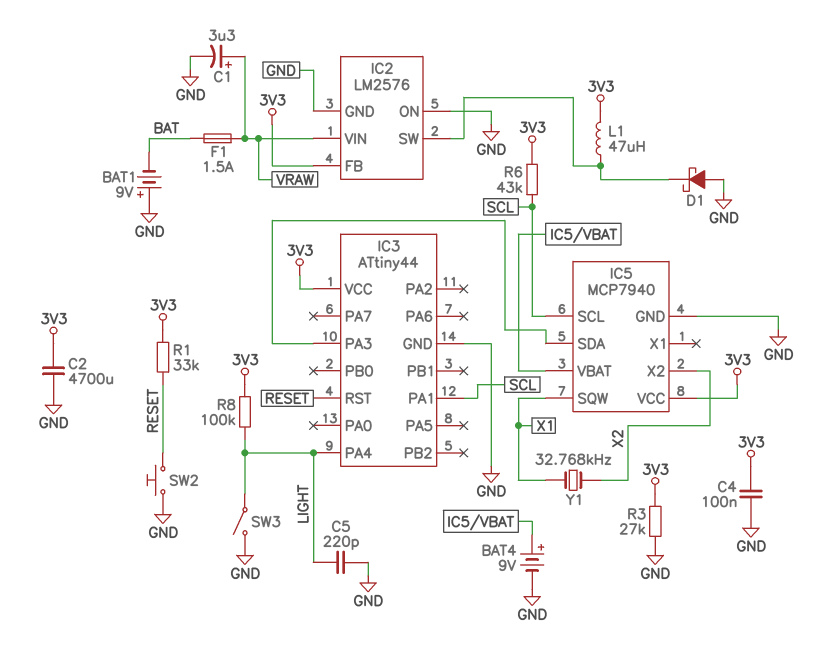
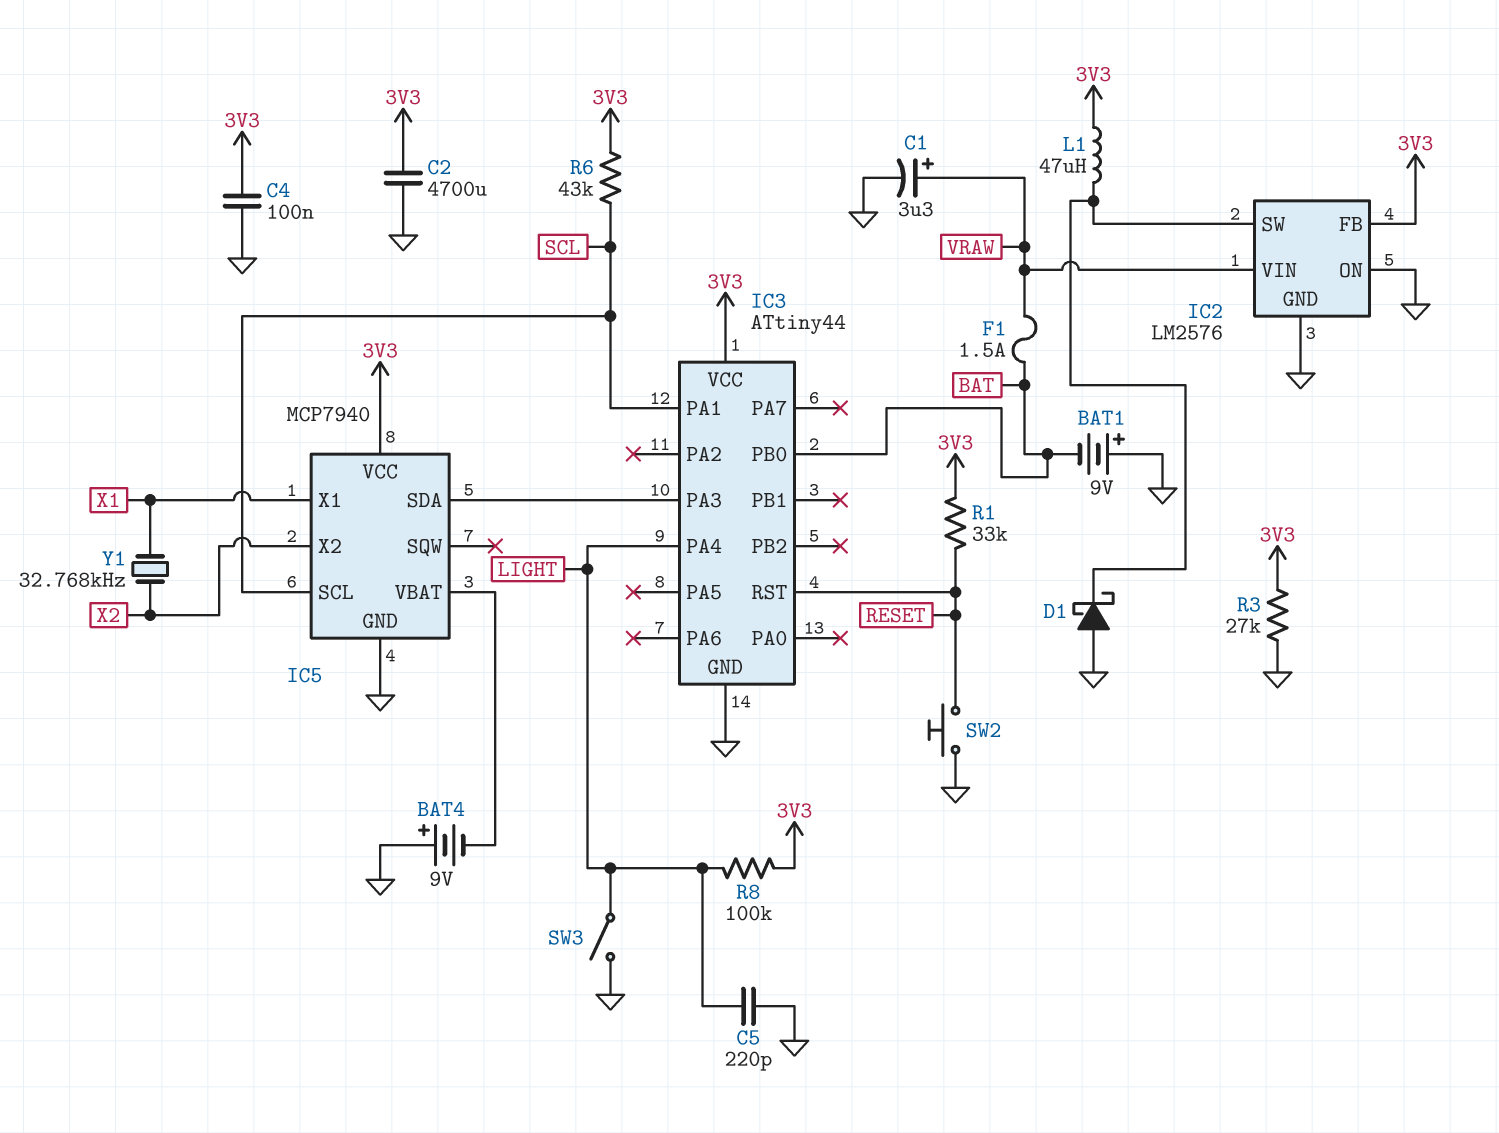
BAT4: 9V (plus IC5/VBAT, minus GND) -> 9V (plus GND, minus IC5/VBAT)
IC3 pin PB0: none -> BAT
IC5 pin SQW: X1 -> none
IC5 pin X1: none -> X1

